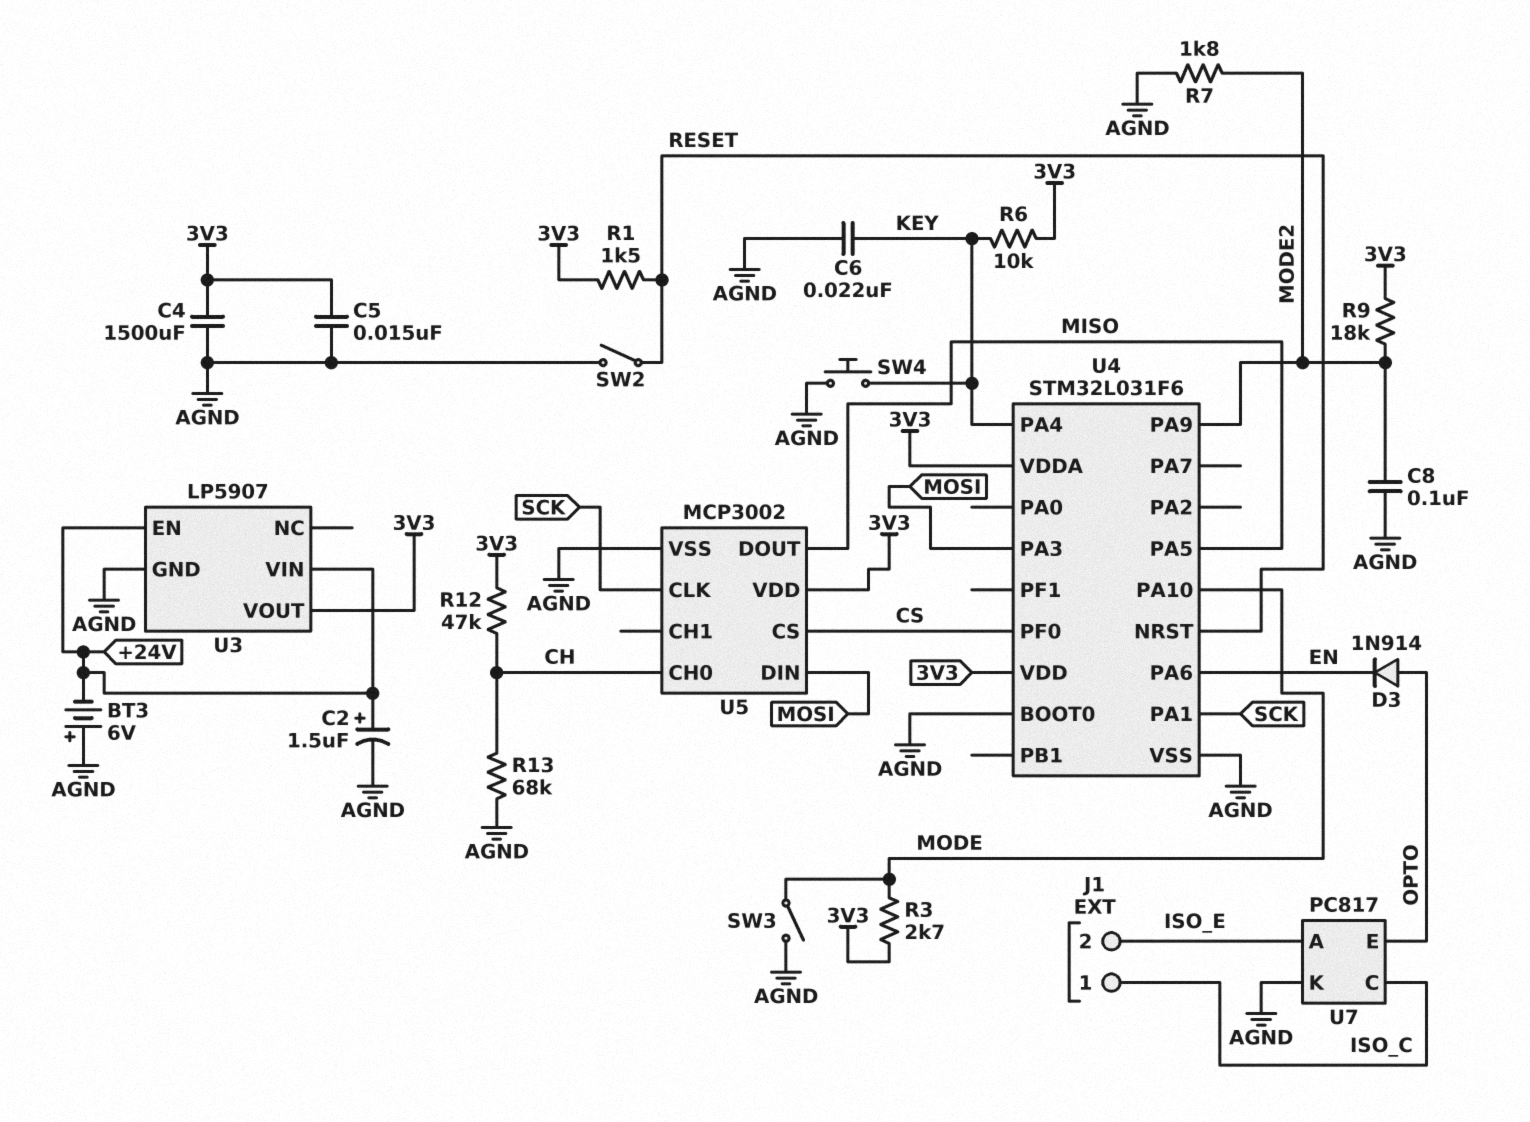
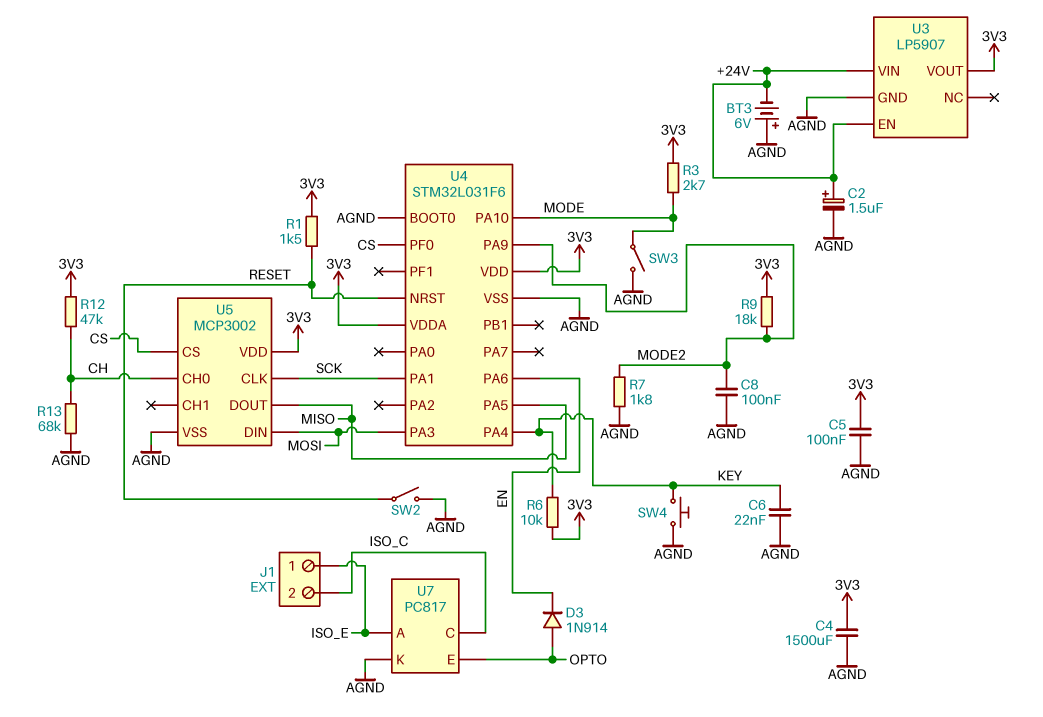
C5: 15nF (3V3, AGND) -> 100nF (3V3, AGND)
J1 pin 1: ISO_C -> ISO_E
J1 pin 2: ISO_E -> ISO_C

